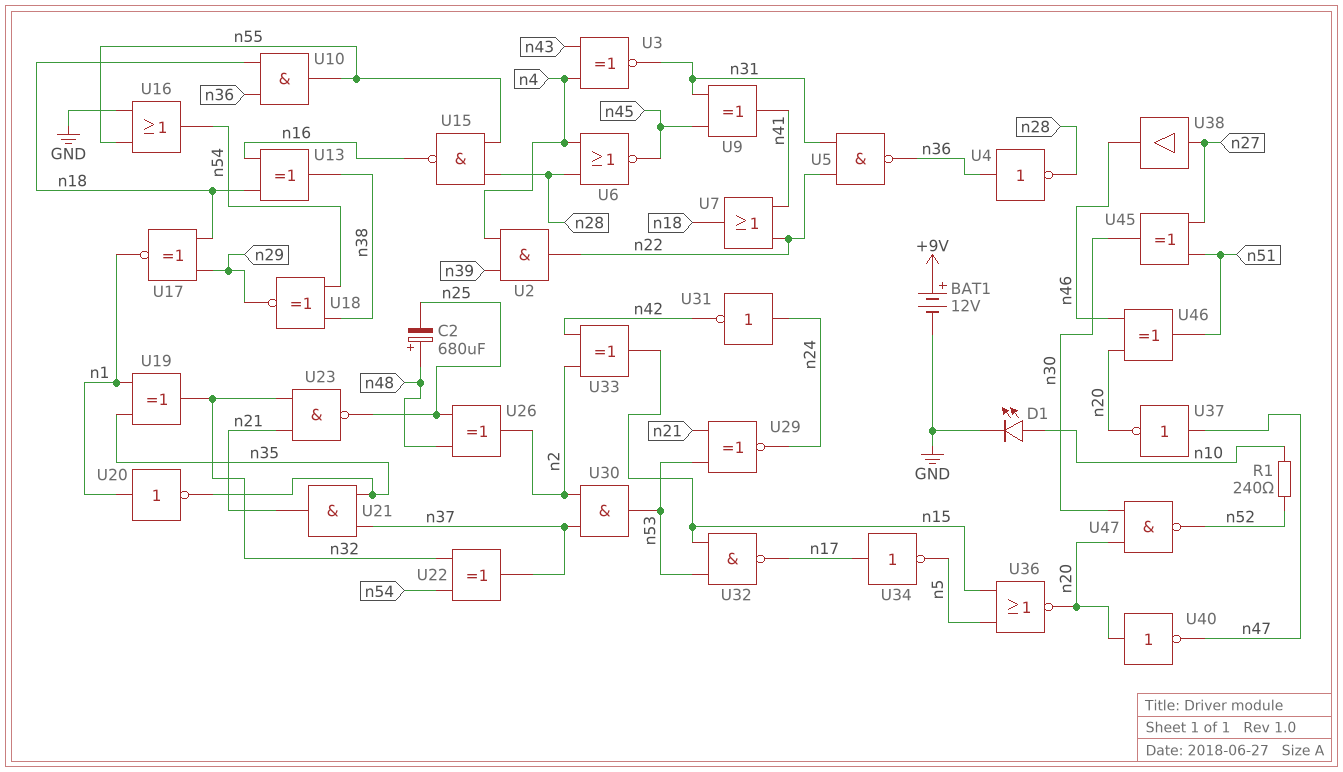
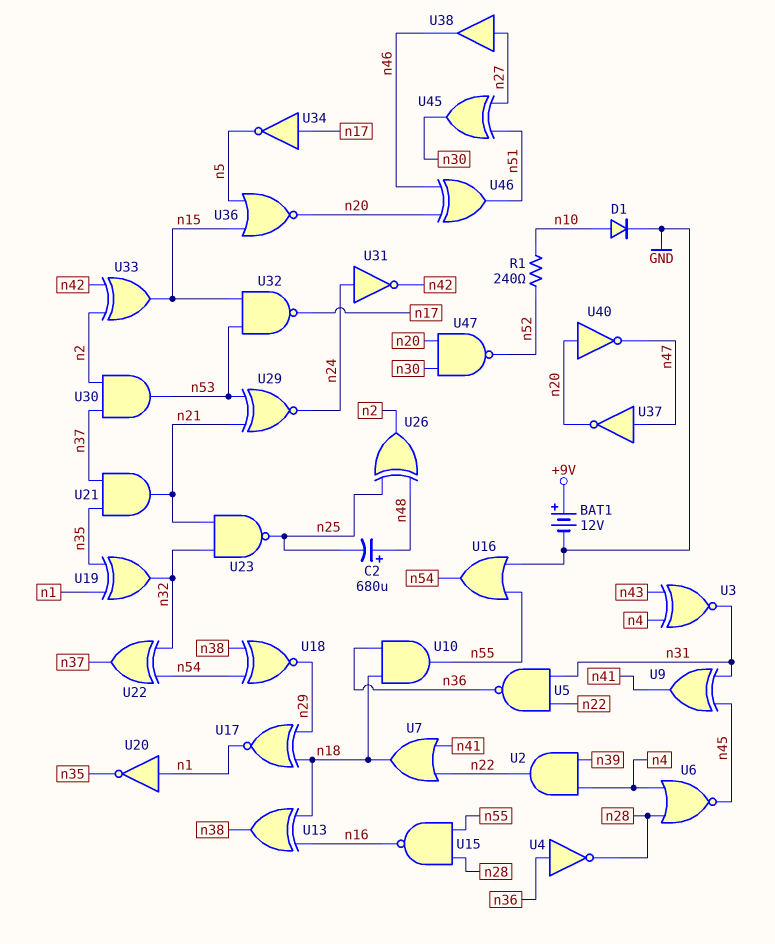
D1: LED (A n10, K GND) -> diode (A n10, K GND)

